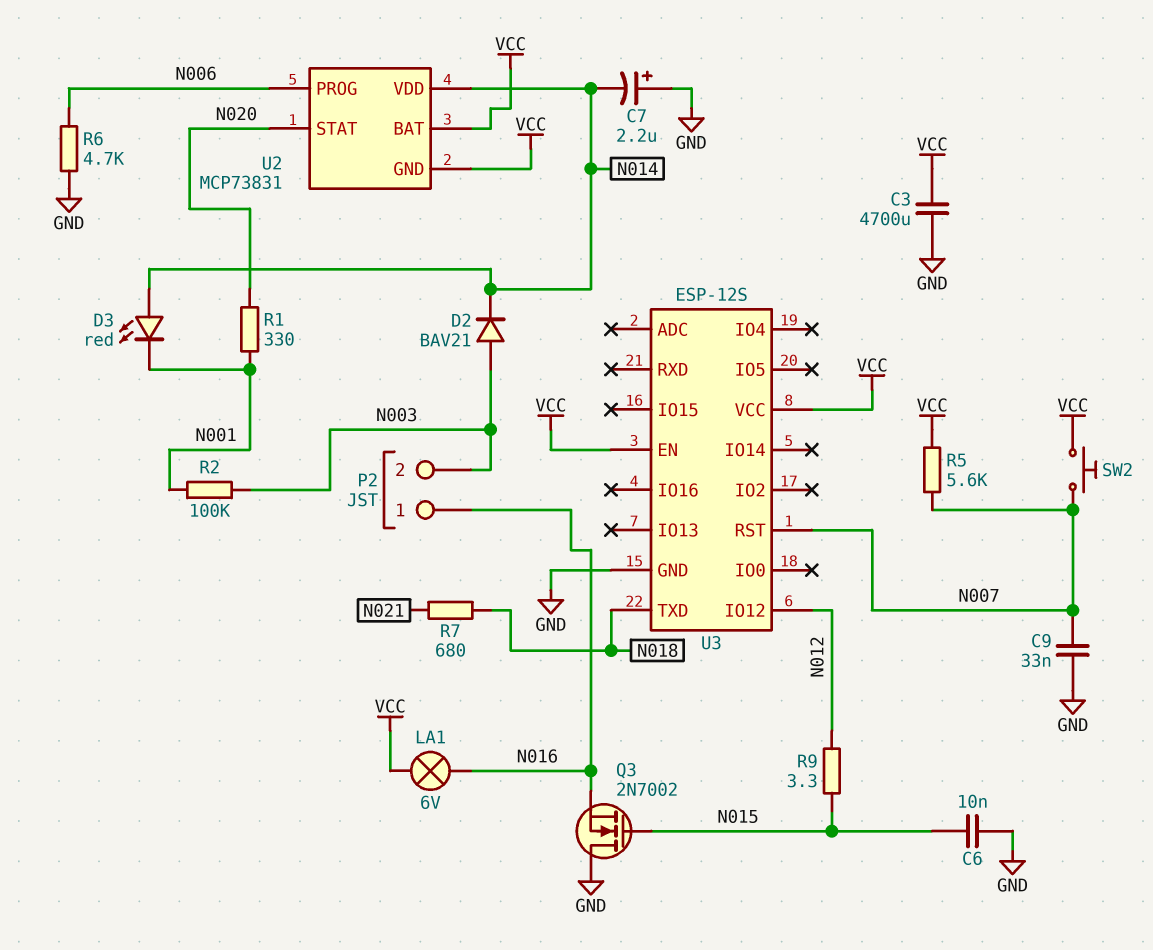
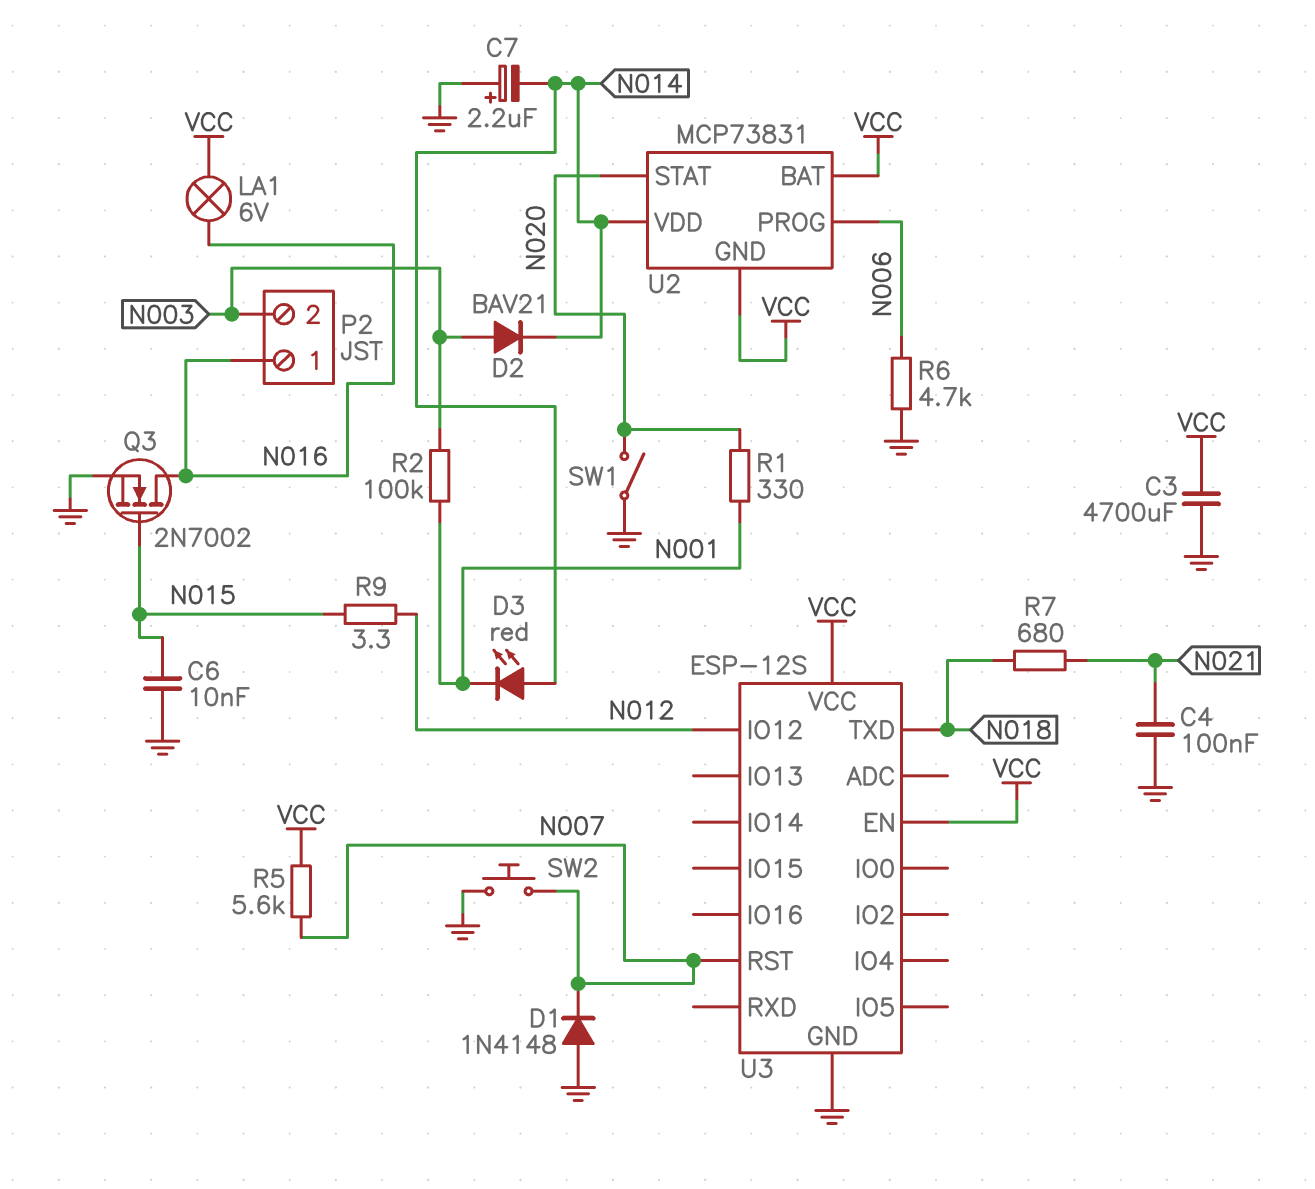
C4: none -> 100nF (GND, N021)
C9: 33nF (GND, N007) -> none
D1: none -> diode 1N4148 (A GND, K N007)
Q3: NMOS 2N7002 (G N015, D GND, S N016) -> NMOS 2N7002 (G N015, D N016, S GND)
SW1: none -> switch (GND, N020)
SW2: button (N007, VCC) -> button (GND, N007)

